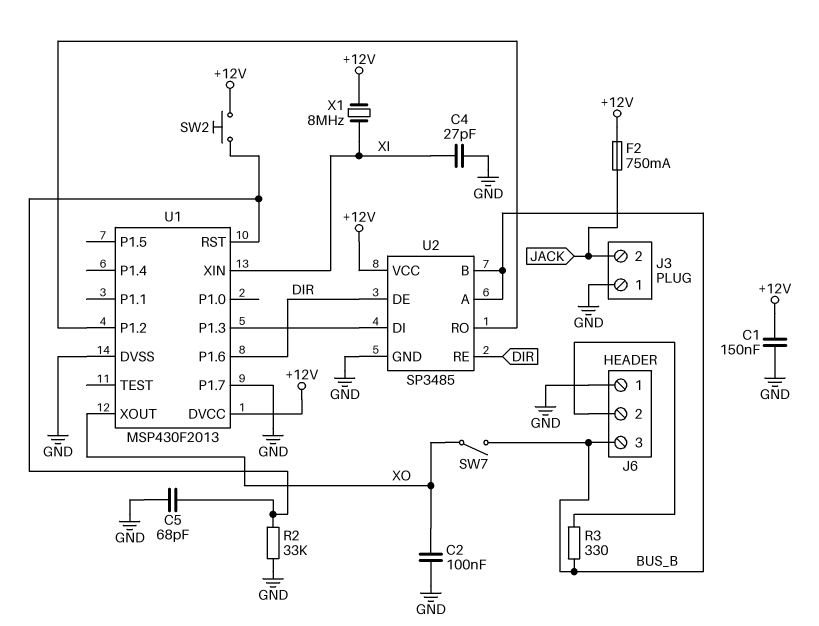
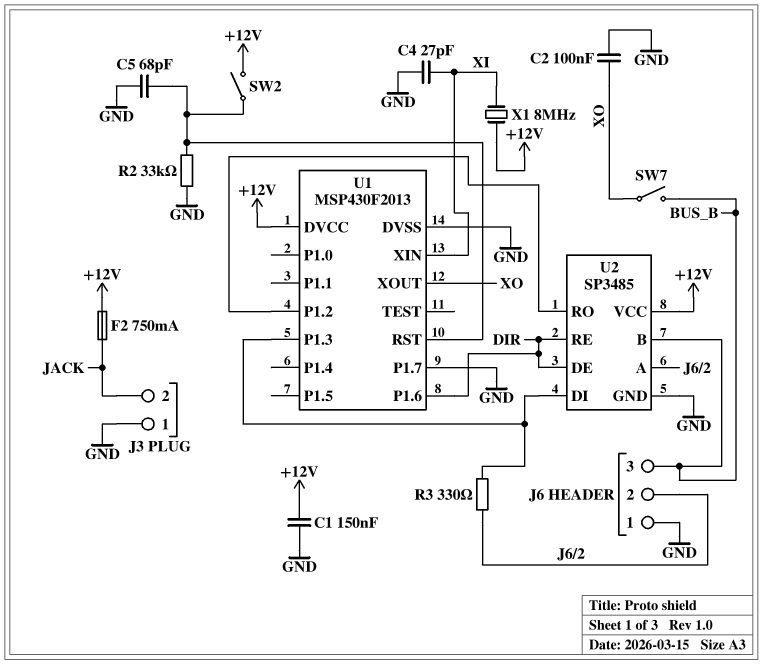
R3: 330 (BUS_B, J6/2) -> 330 (J6/2, U1/P1.3)
SW2: button (+12V, U1/RST) -> switch (+12V, U1/RST)
U2 pin A: BUS_B -> J6/2

